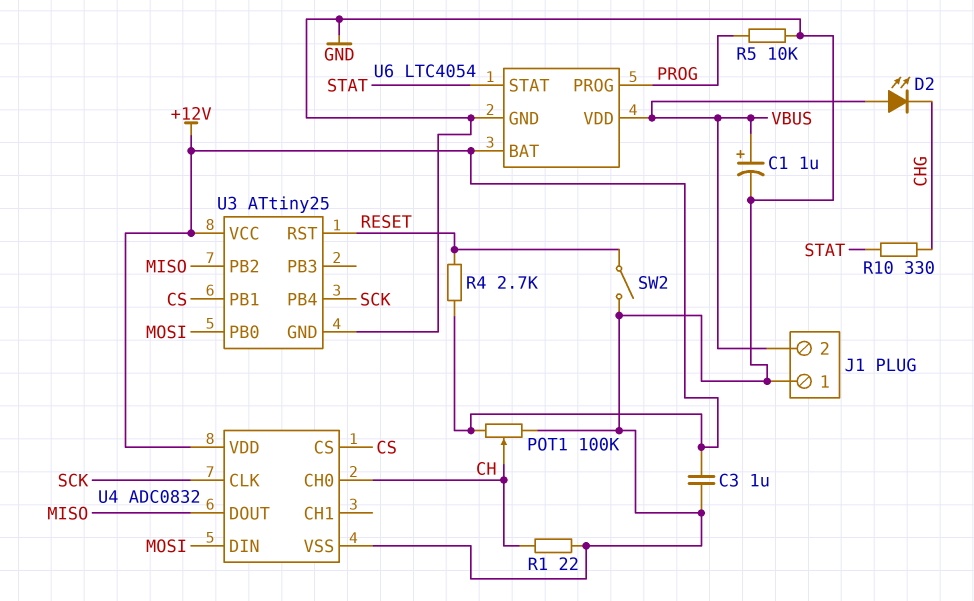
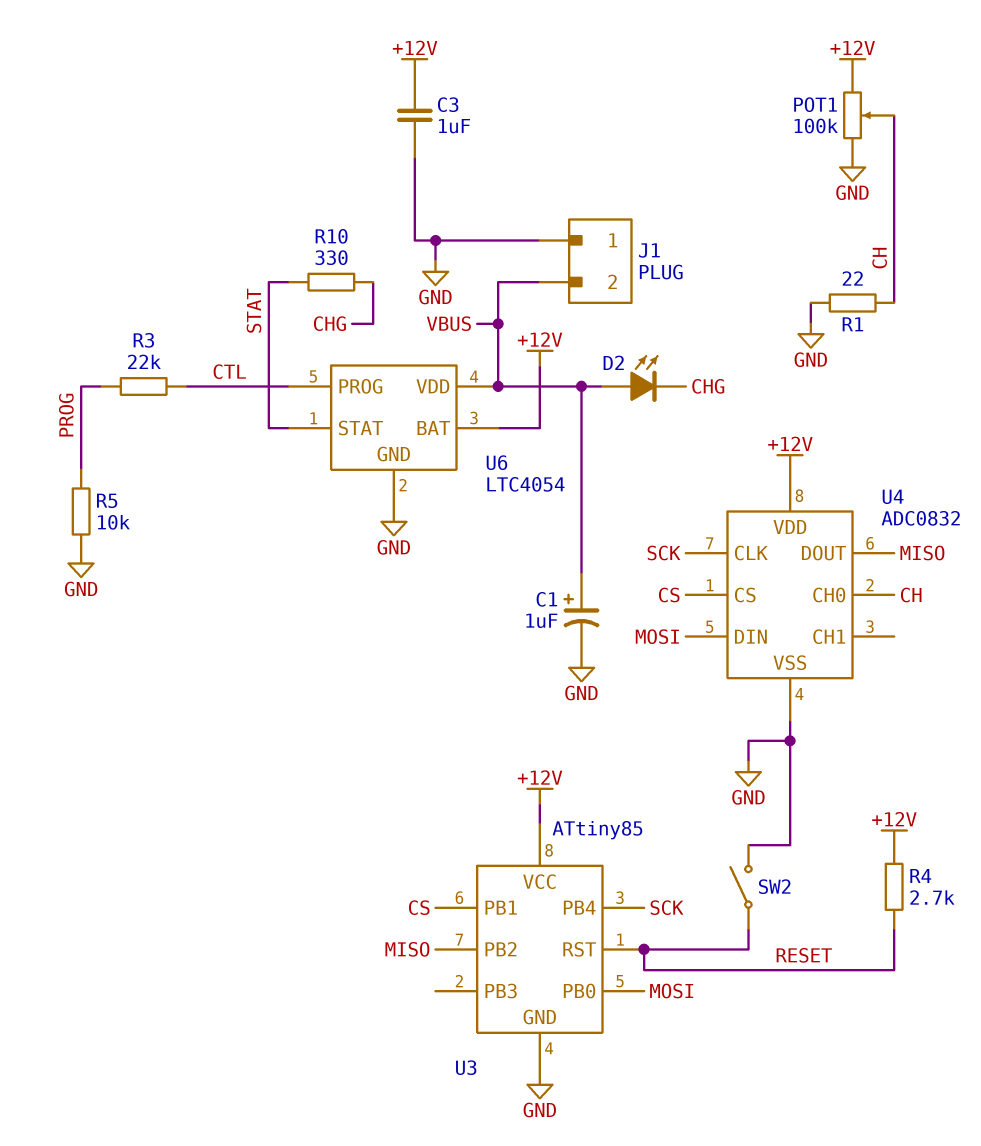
R3: none -> 22k (CTL, PROG)
U3: ATtiny25 -> ATtiny85
U6 pin PROG: PROG -> CTL

